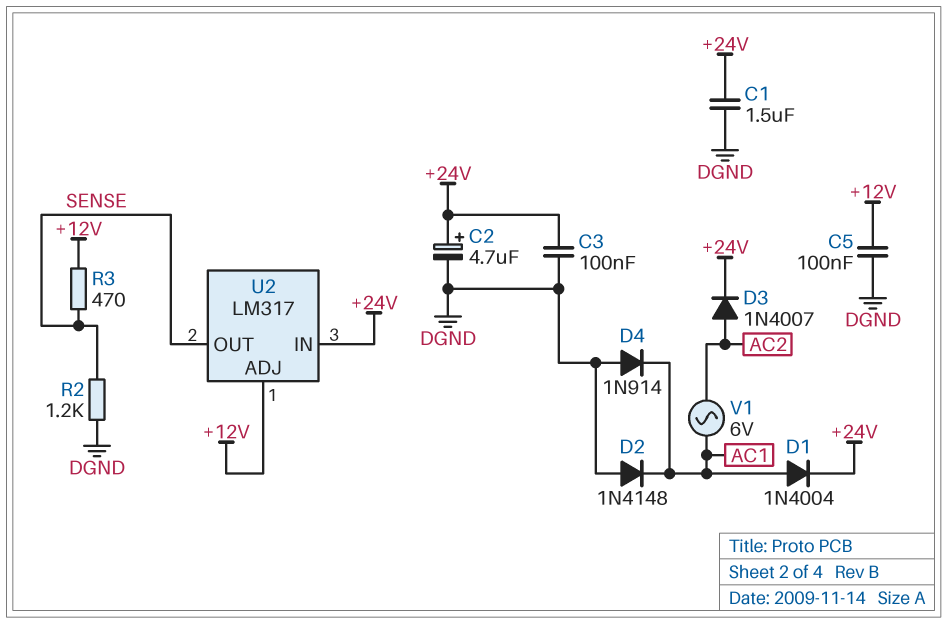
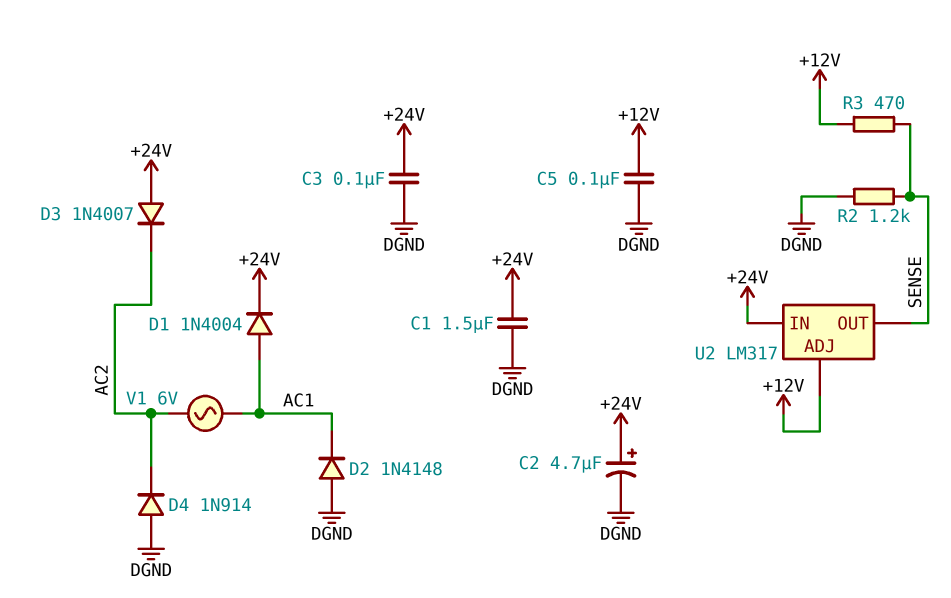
D3: diode 1N4007 (A AC2, K +24V) -> diode 1N4007 (A +24V, K AC2)
D4: diode 1N914 (A DGND, K AC1) -> diode 1N914 (A DGND, K AC2)

